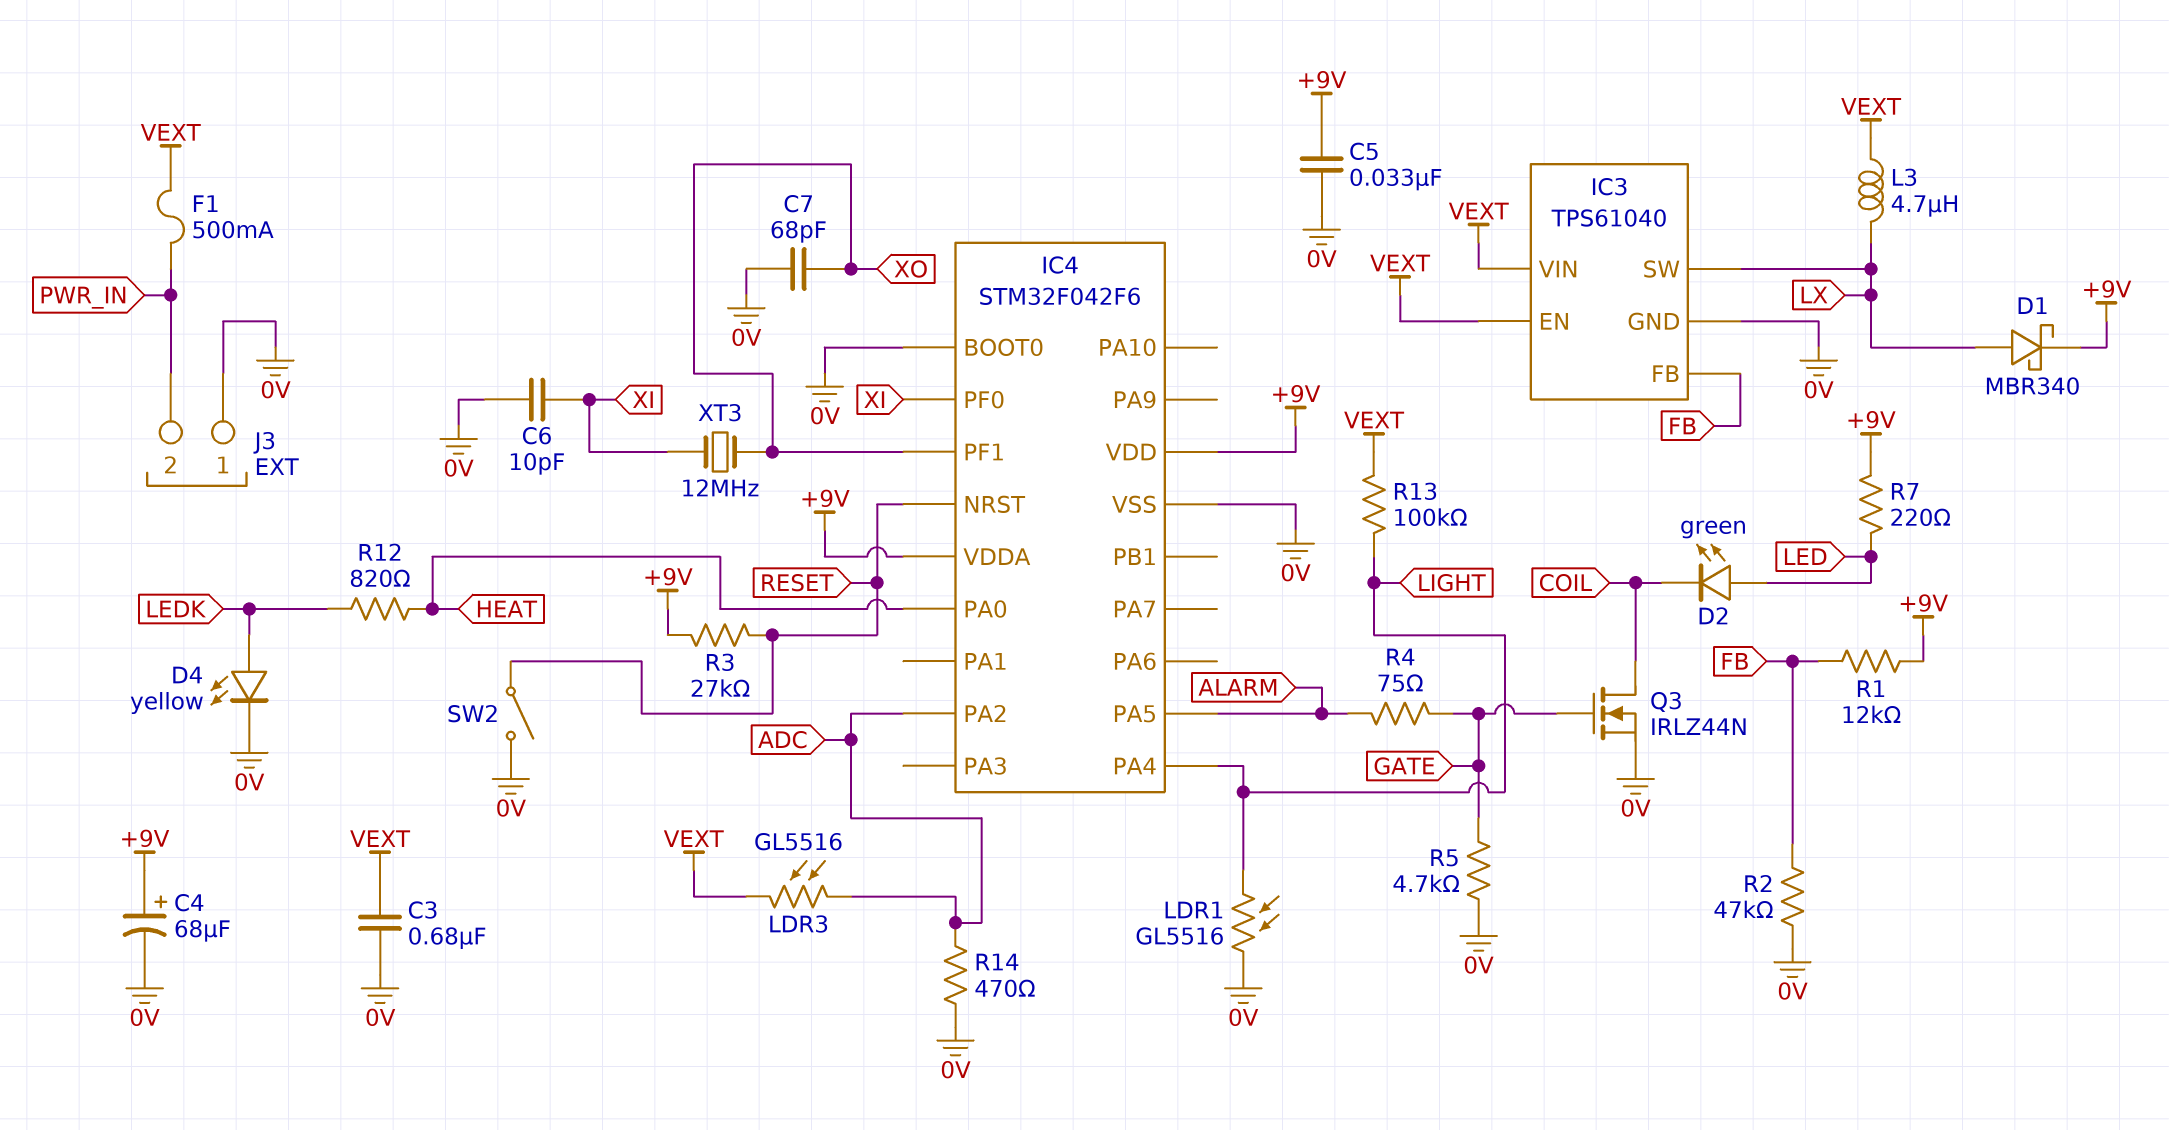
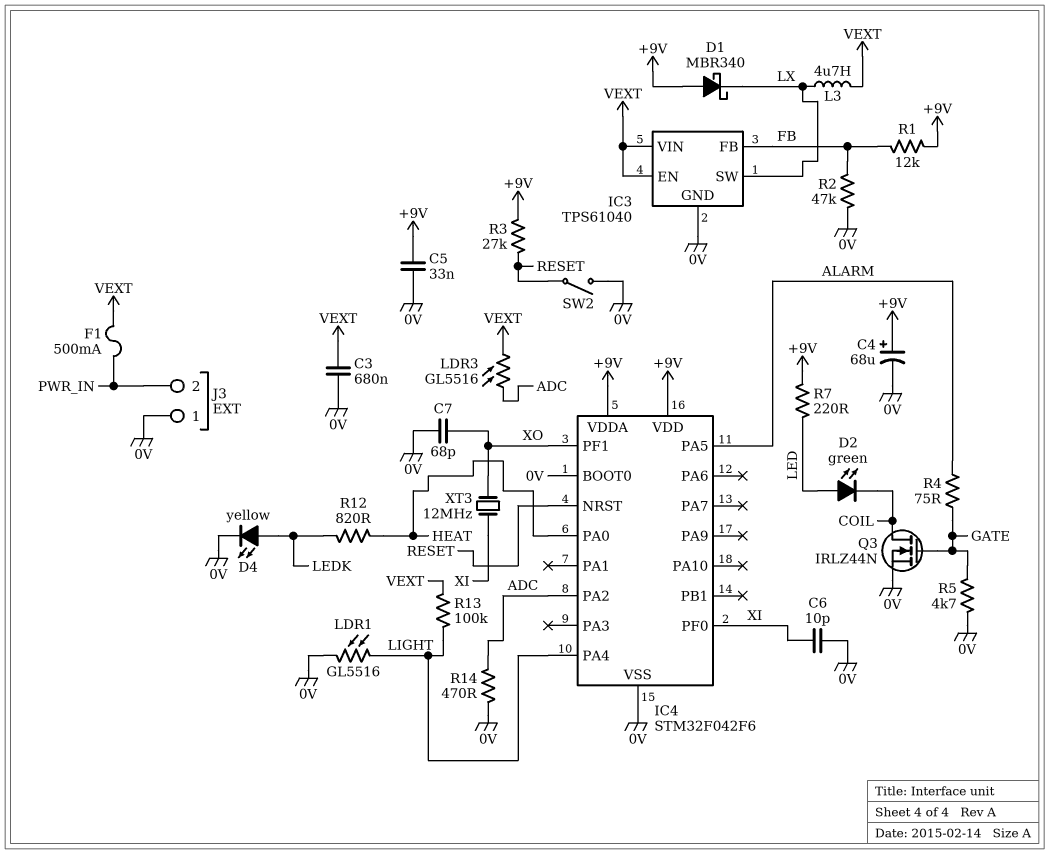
D1: schottky MBR340 (A LX, K +9V) -> schottky MBR340 (A +9V, K LX)

